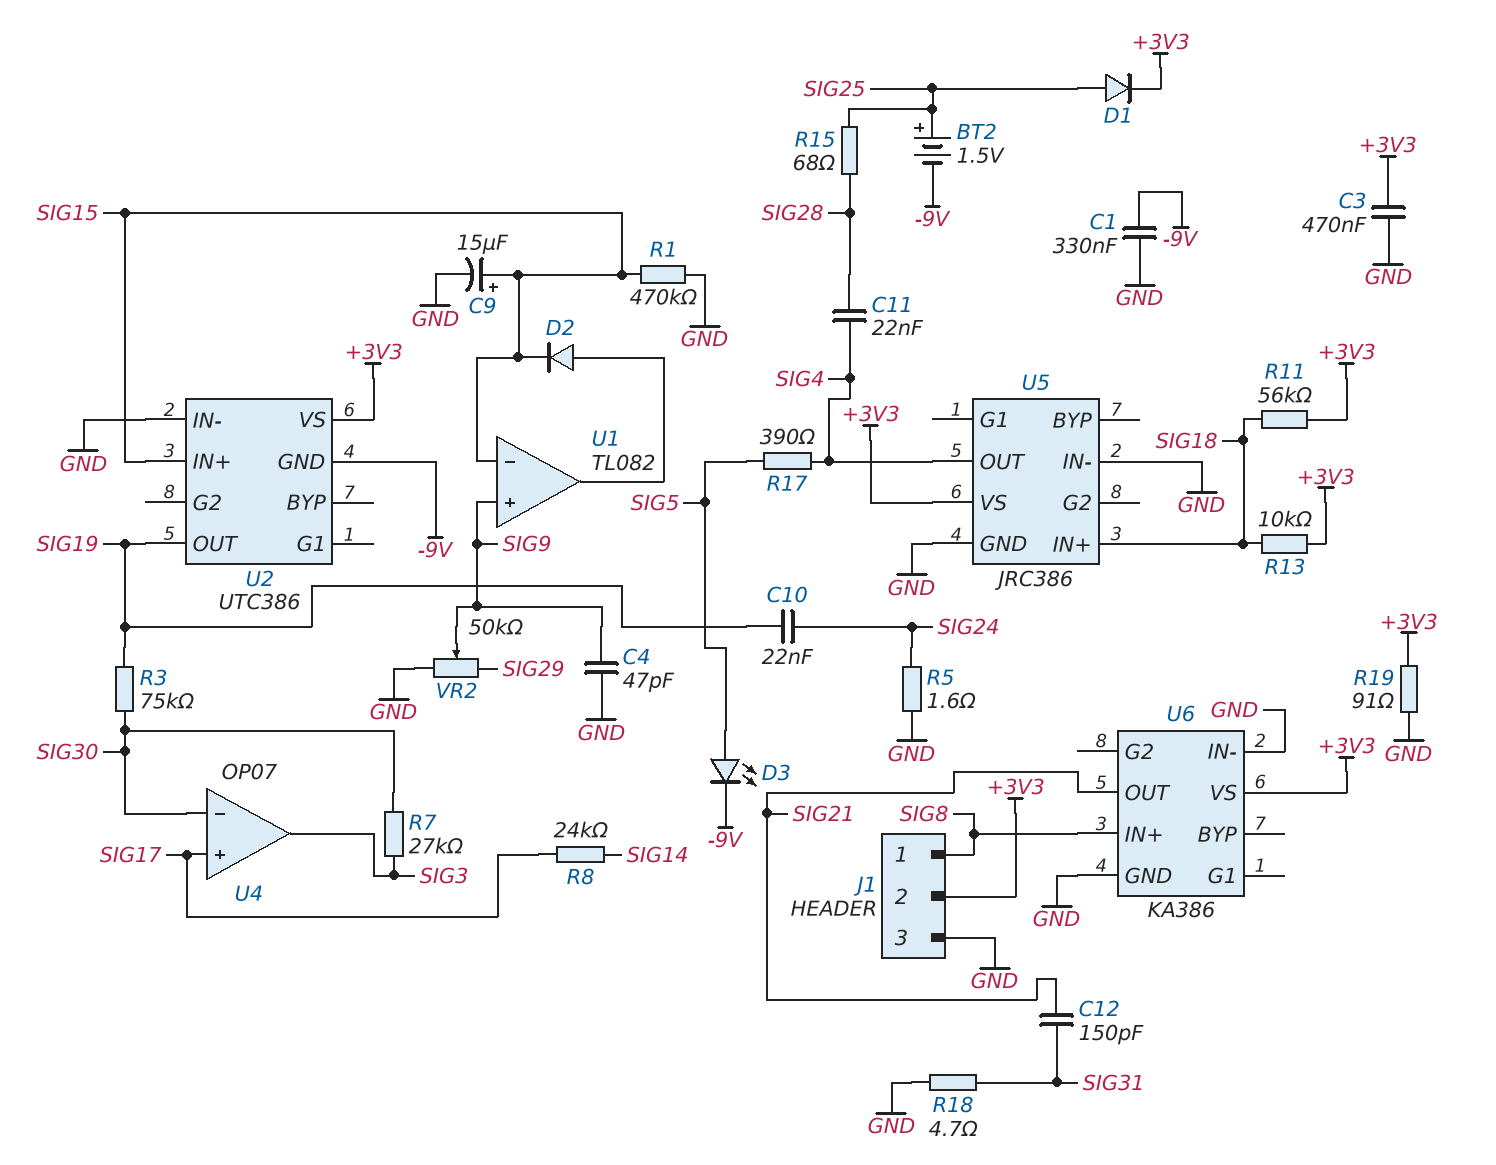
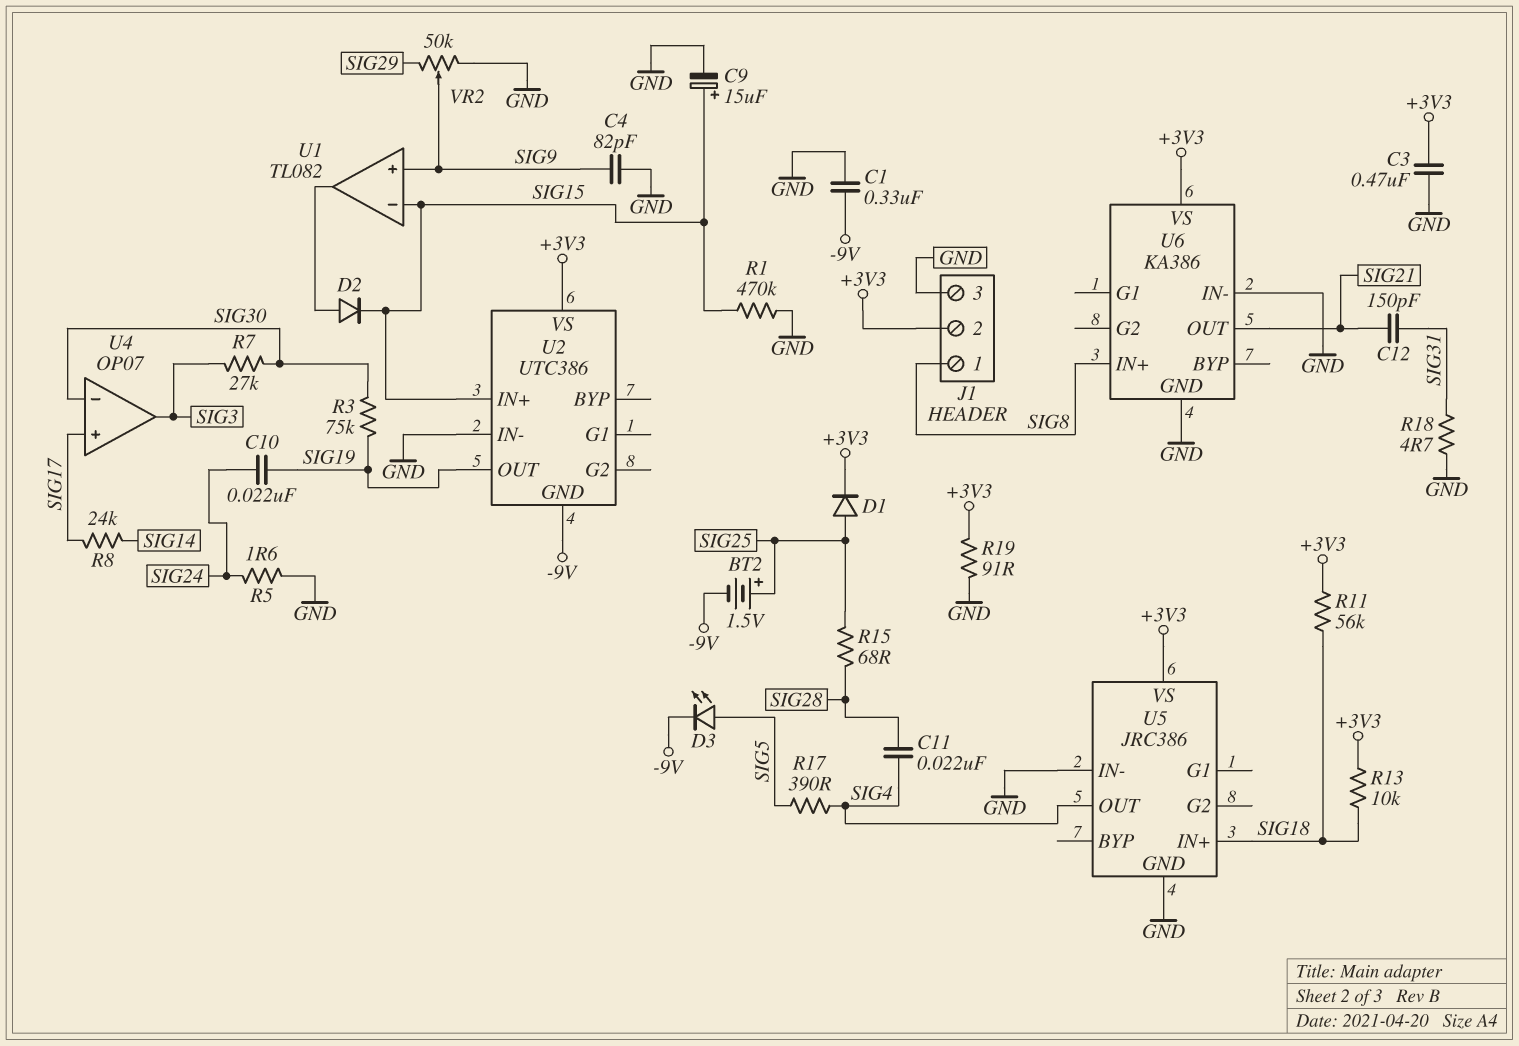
C4: 47pF (GND, SIG9) -> 82pF (GND, SIG9)

